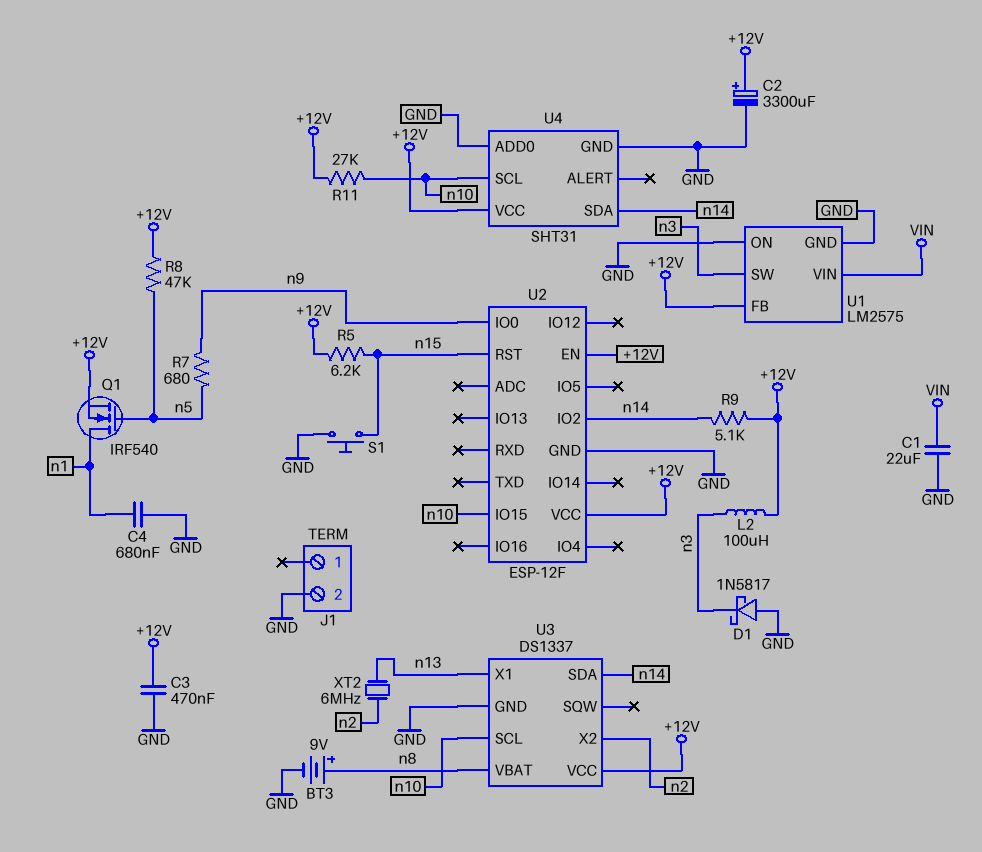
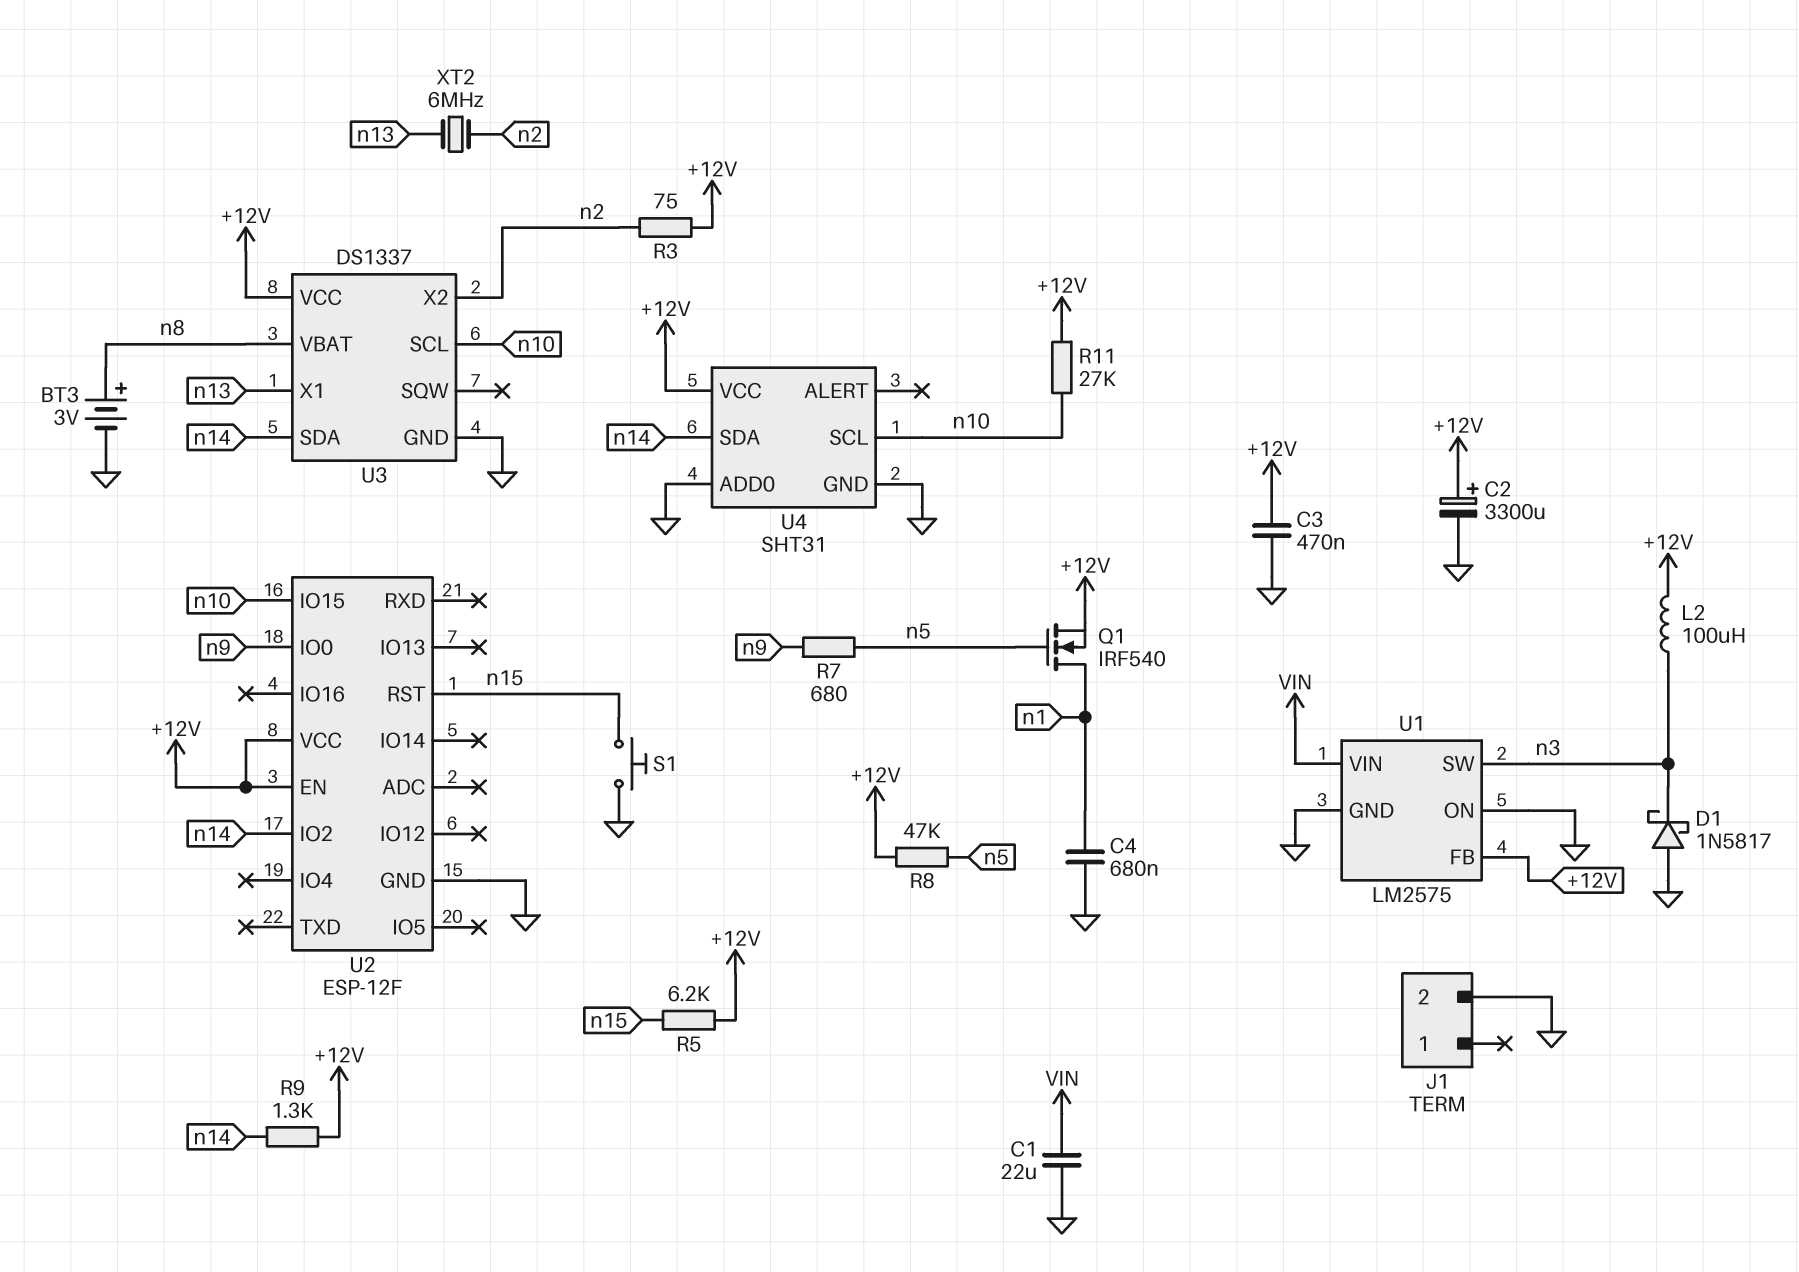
BT3: 9V (plus n8, minus GND) -> 3V (plus n8, minus GND)
R3: none -> 75 (+12V, n2)
R9: 5.1k (+12V, n14) -> 1.3k (+12V, n14)

